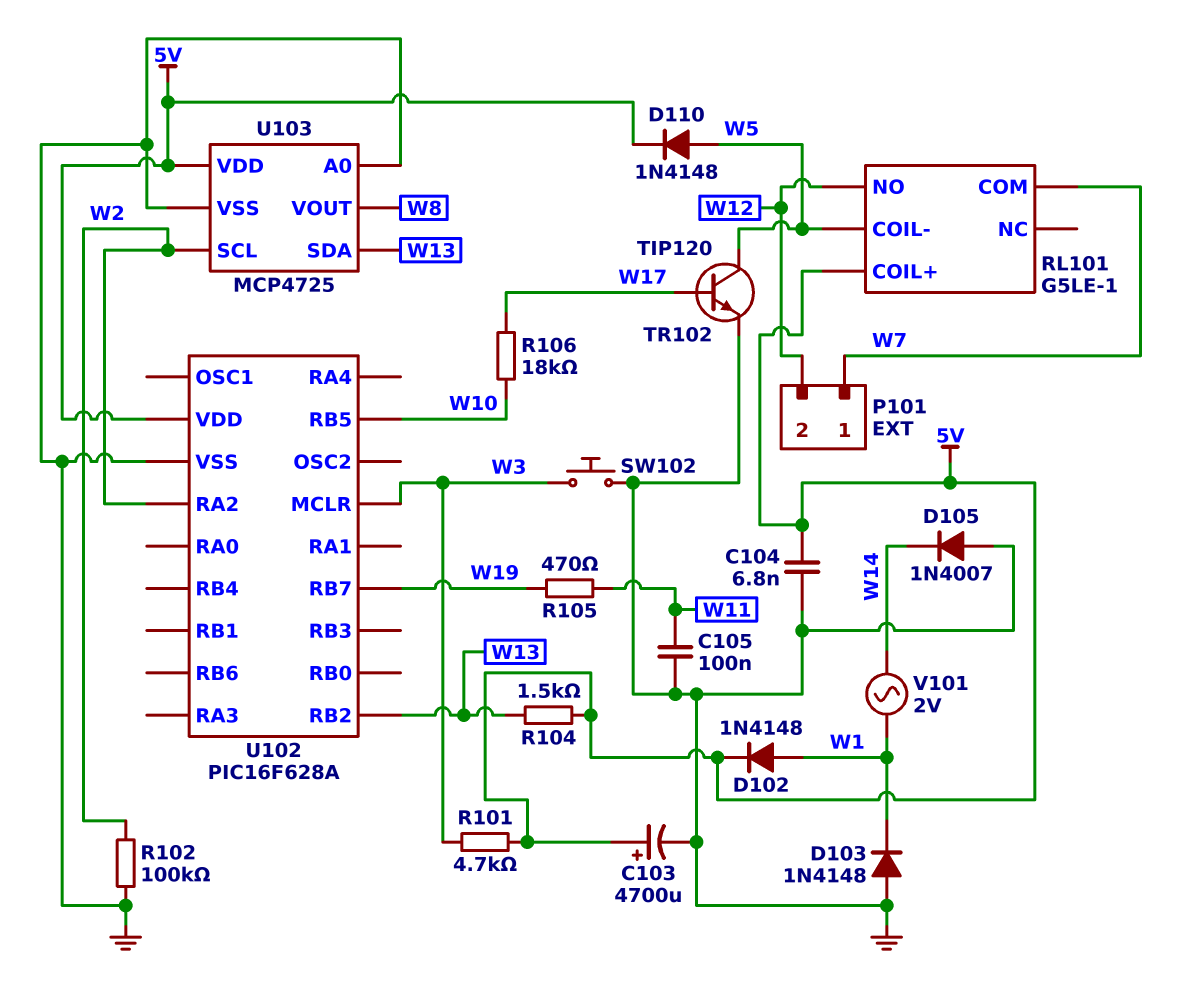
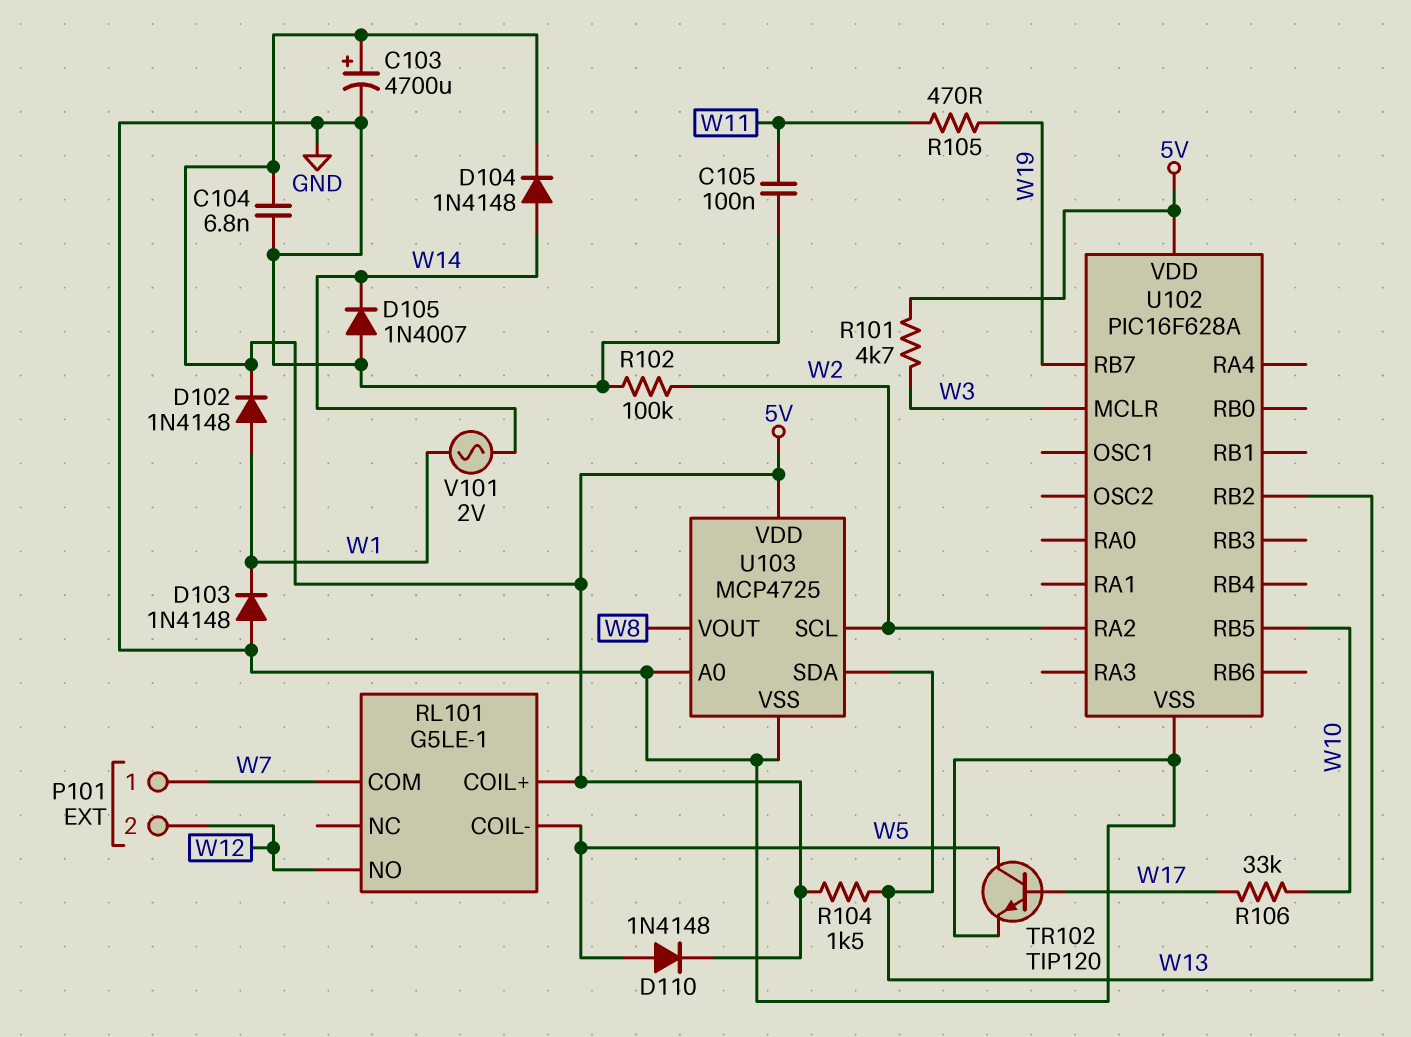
D104: none -> diode 1N4148 (A W14, K 5V)
R106: 18k (W10, W17) -> 33k (W10, W17)
SW102: button (GND, W3) -> none

